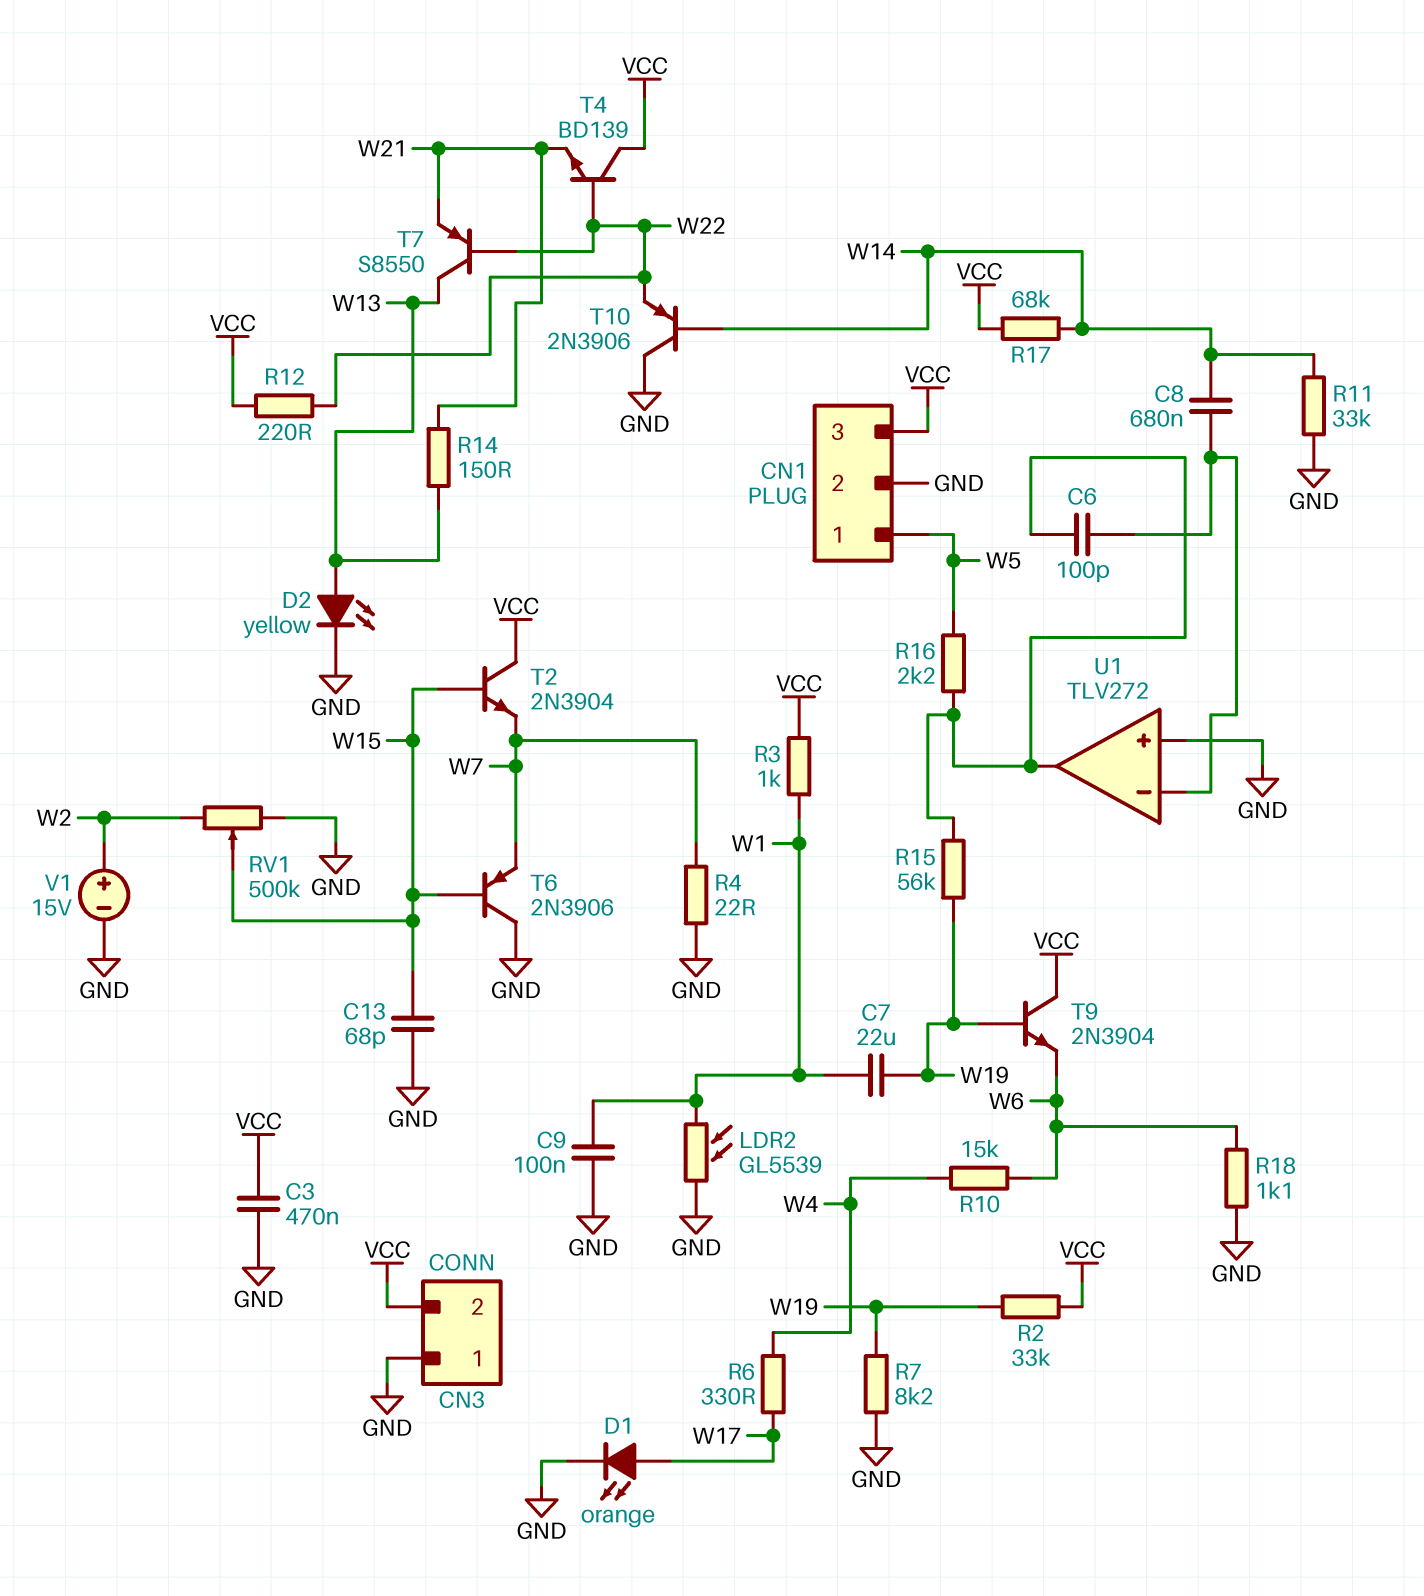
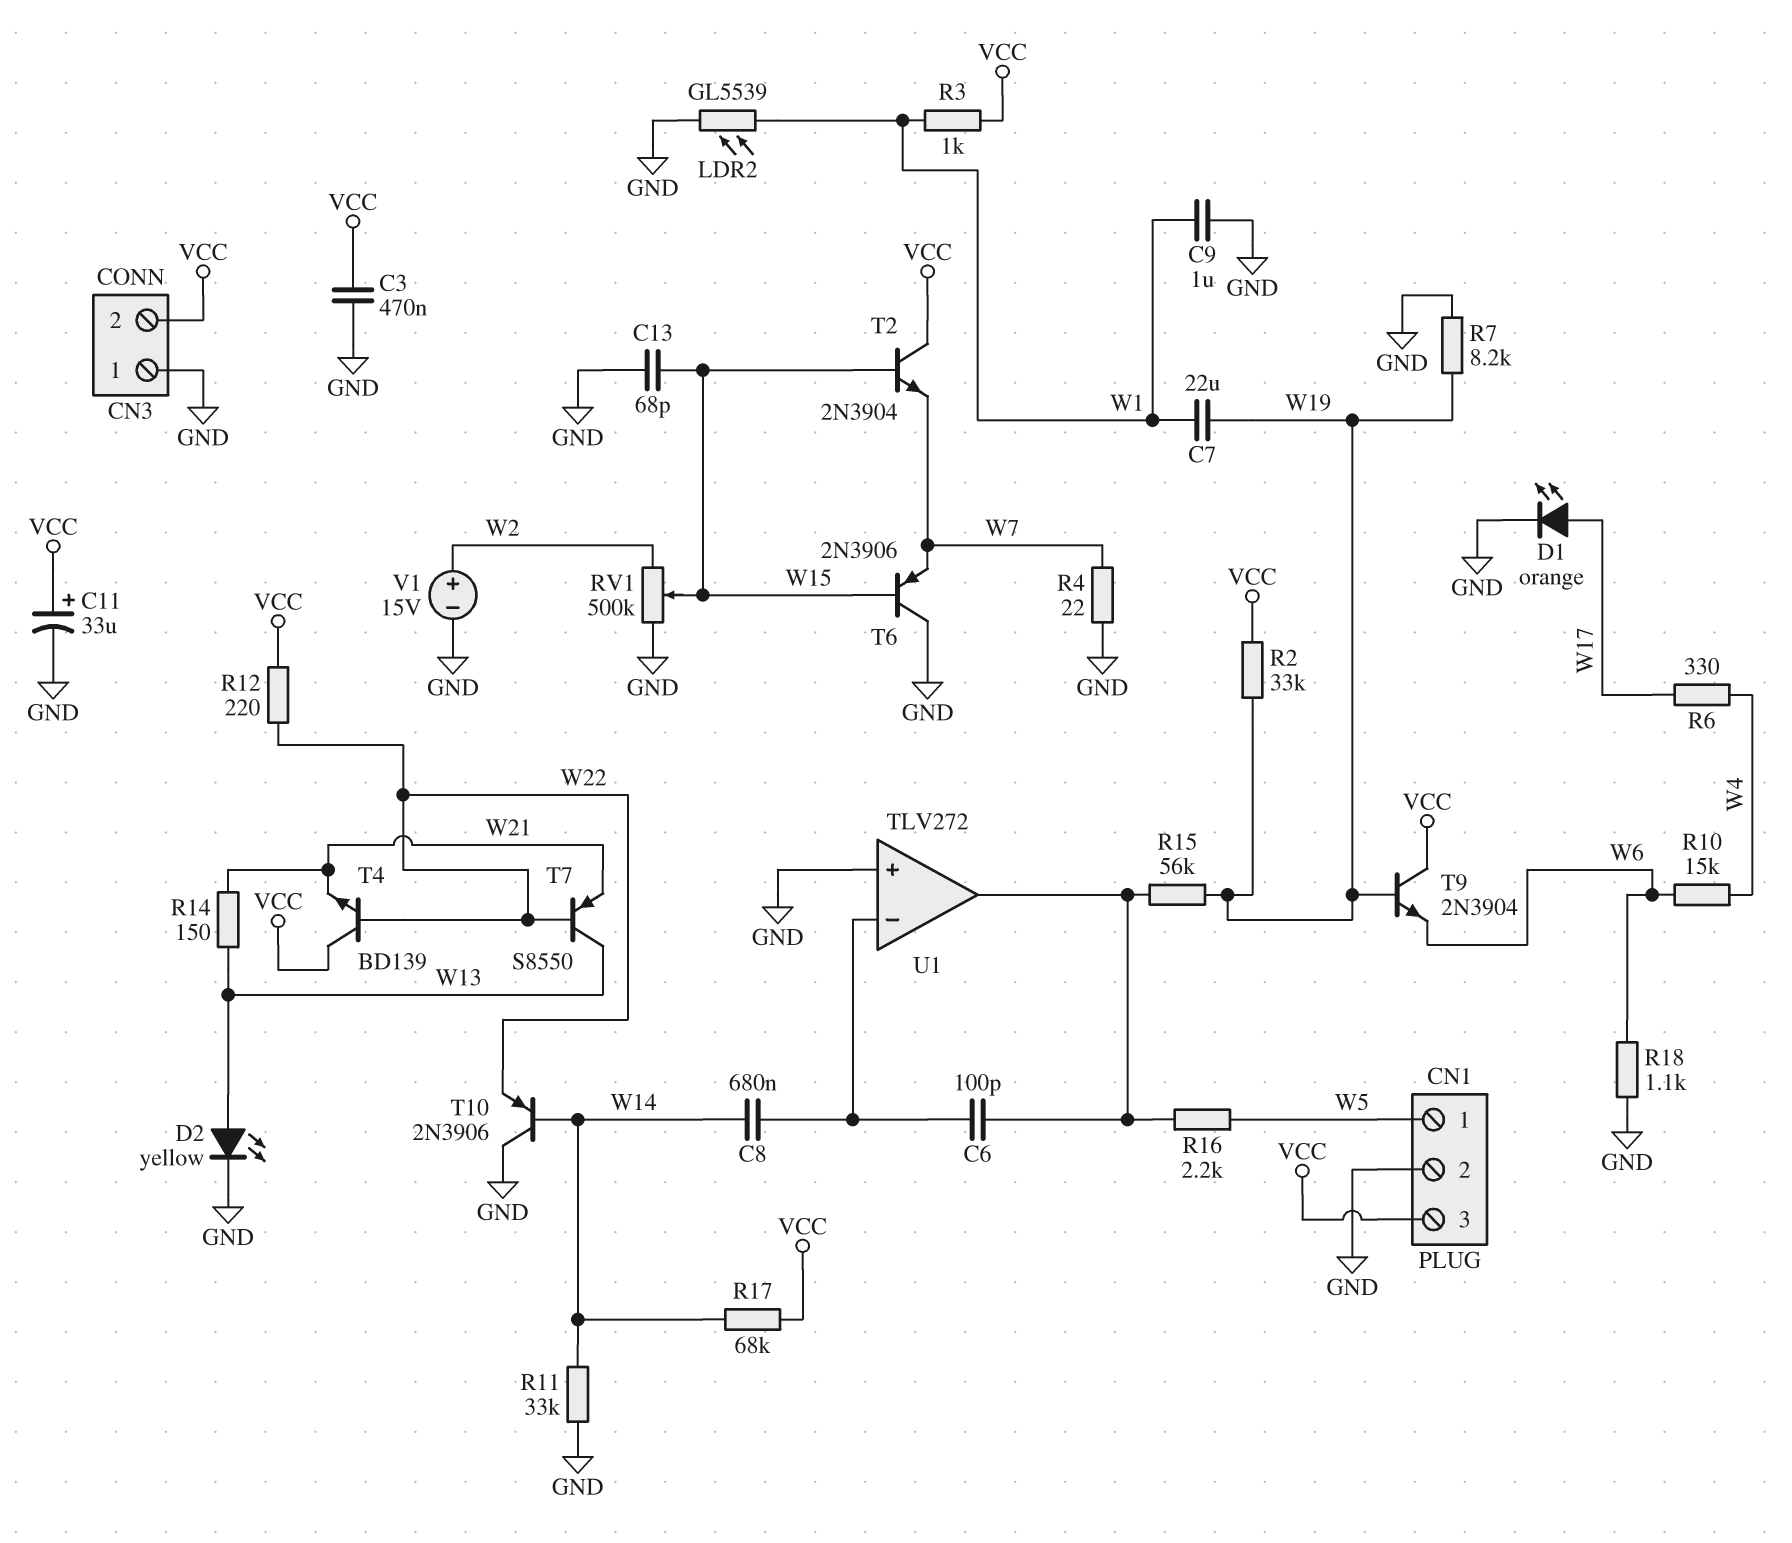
C9: 100nF (GND, W1) -> 1uF (GND, W1)
C11: none -> 33uF (plus VCC, minus GND)

